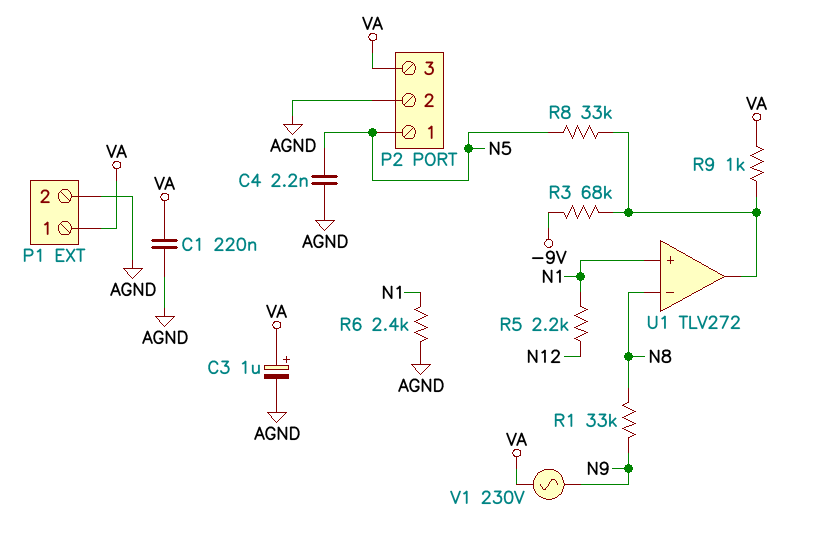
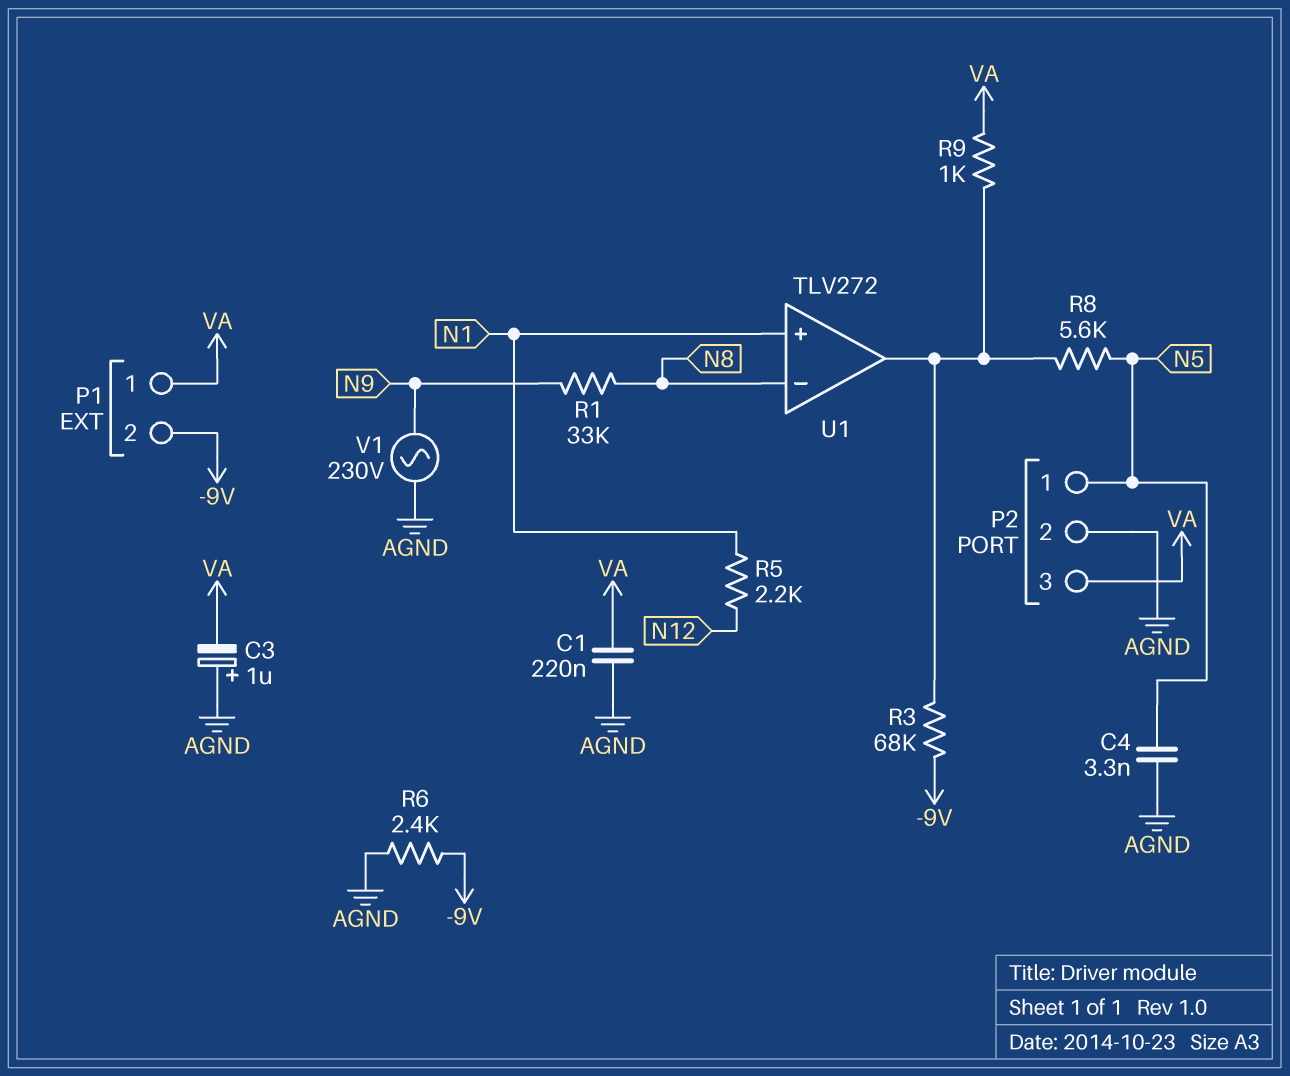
C3: 1uF (plus VA, minus AGND) -> 1uF (plus AGND, minus VA)
C4: 2.2nF (AGND, N5) -> 3.3nF (AGND, N5)
P1 pin 2: AGND -> -9V
R6: 2.4k (AGND, N1) -> 2.4k (-9V, AGND)
R8: 33k (N5, U1/out) -> 5.6k (N5, U1/out)
V1: AC 230V (N9, VA) -> AC 230V (AGND, N9)

